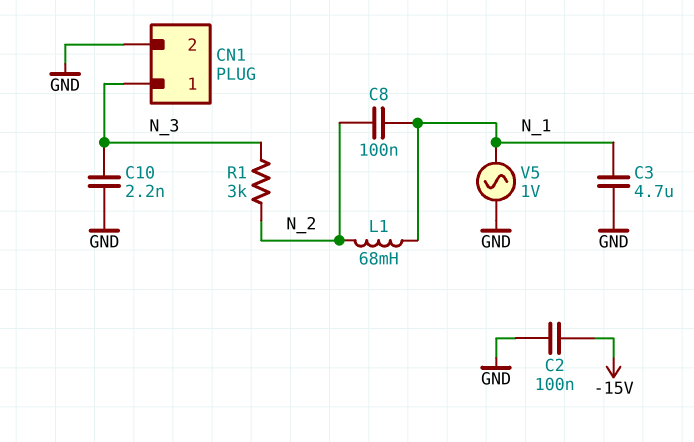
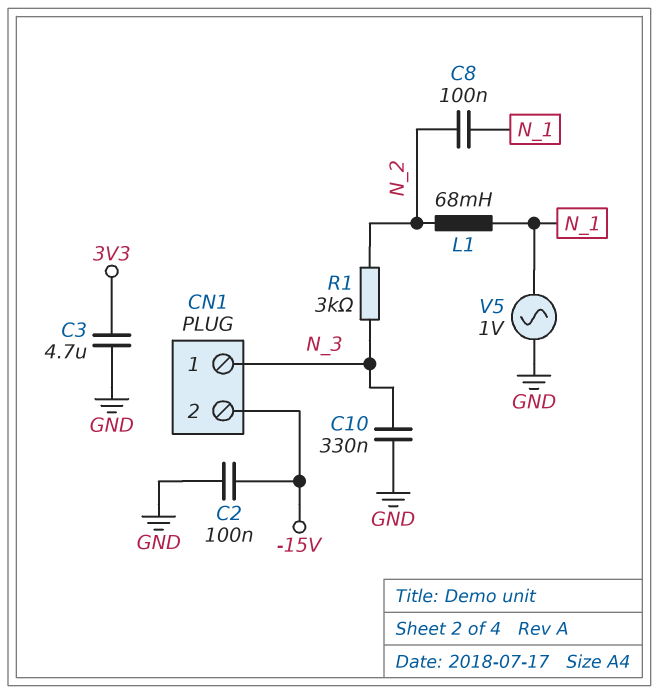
C3: 4.7uF (GND, N_1) -> 4.7uF (3V3, GND)
C10: 2.2nF (GND, N_3) -> 330nF (GND, N_3)
CN1 pin 2: GND -> -15V

